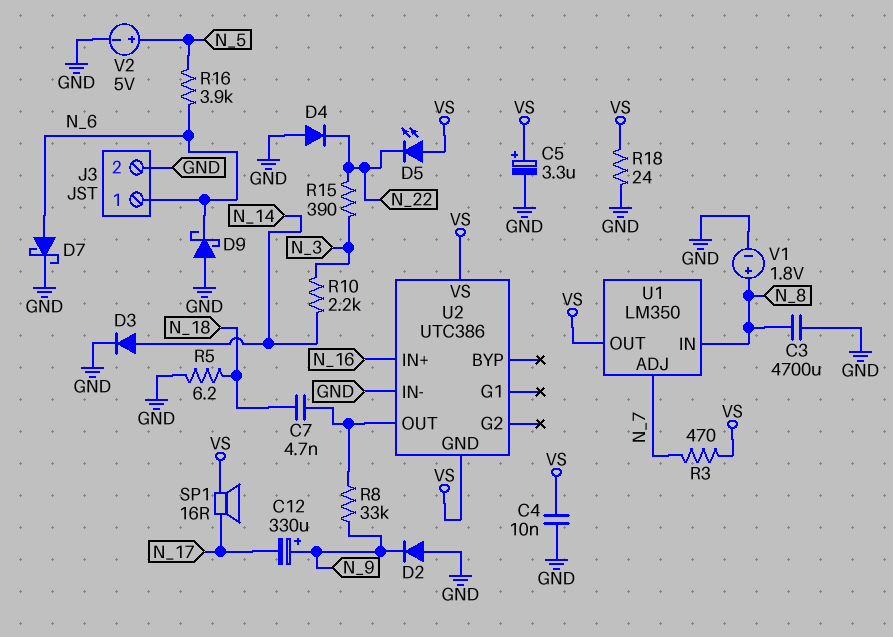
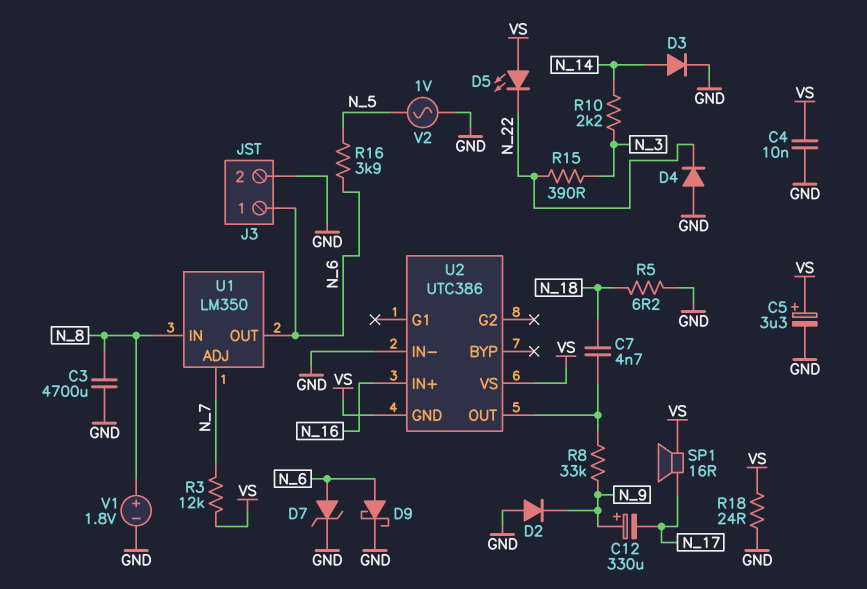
D7: schottky (A N_6, K GND) -> zener (A N_6, K GND)
D9: schottky (A GND, K N_6) -> schottky (A N_6, K GND)
R3: 470 (N_7, VS) -> 12k (N_7, VS)
U1 pin OUT: VS -> N_6
V2: 5V (plus N_5, minus GND) -> AC 1V (GND, N_5)

